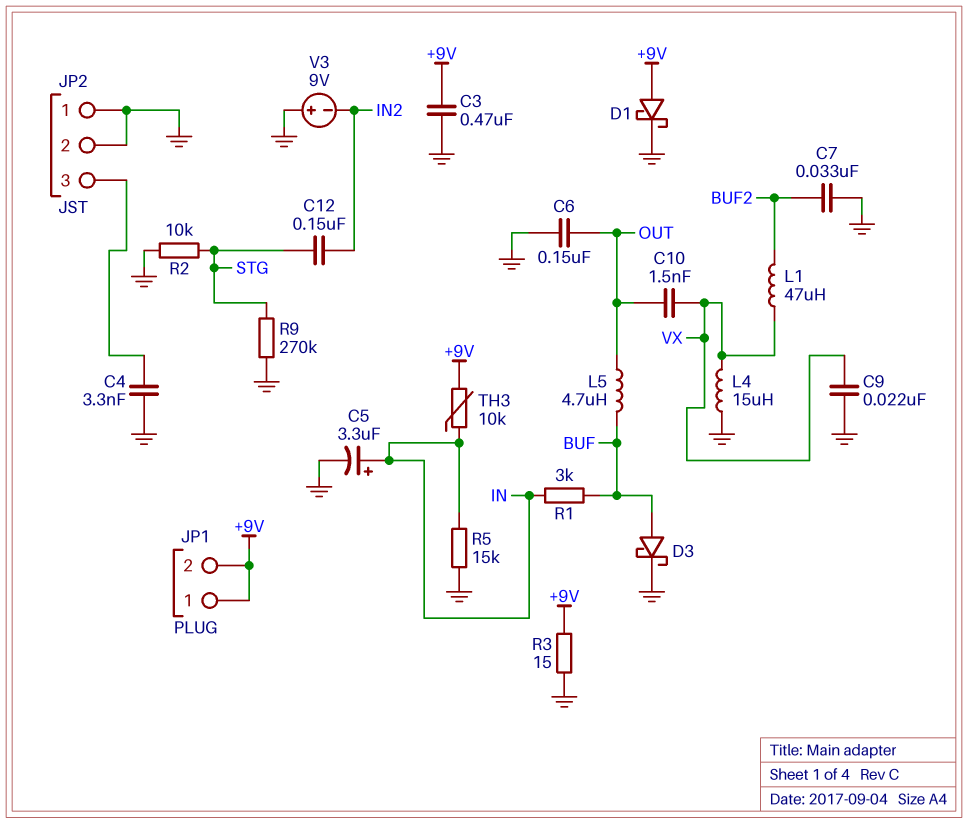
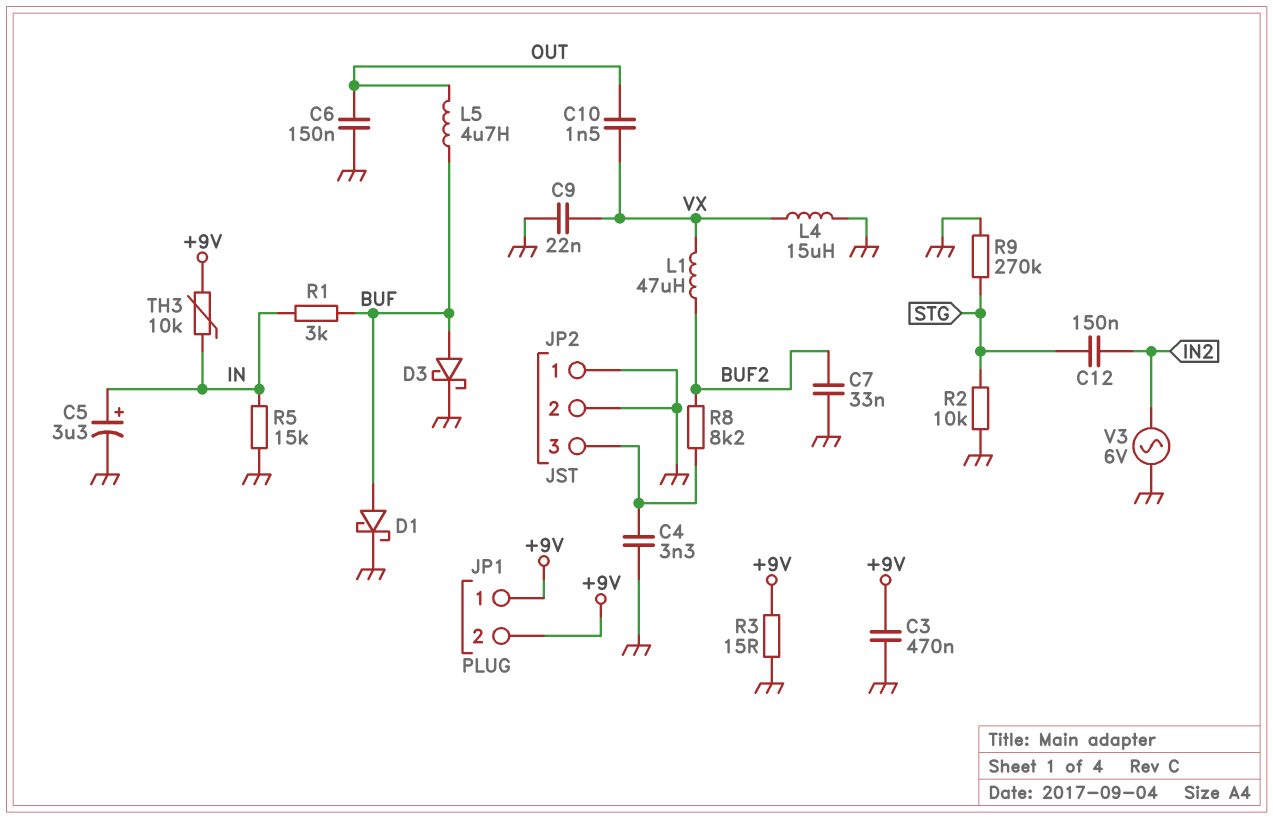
D1: schottky (A +9V, K GND) -> schottky (A BUF, K GND)
R8: none -> 8.2k (BUF2, JP2/3)
V3: 9V (plus GND, minus IN2) -> AC 6V (GND, IN2)

